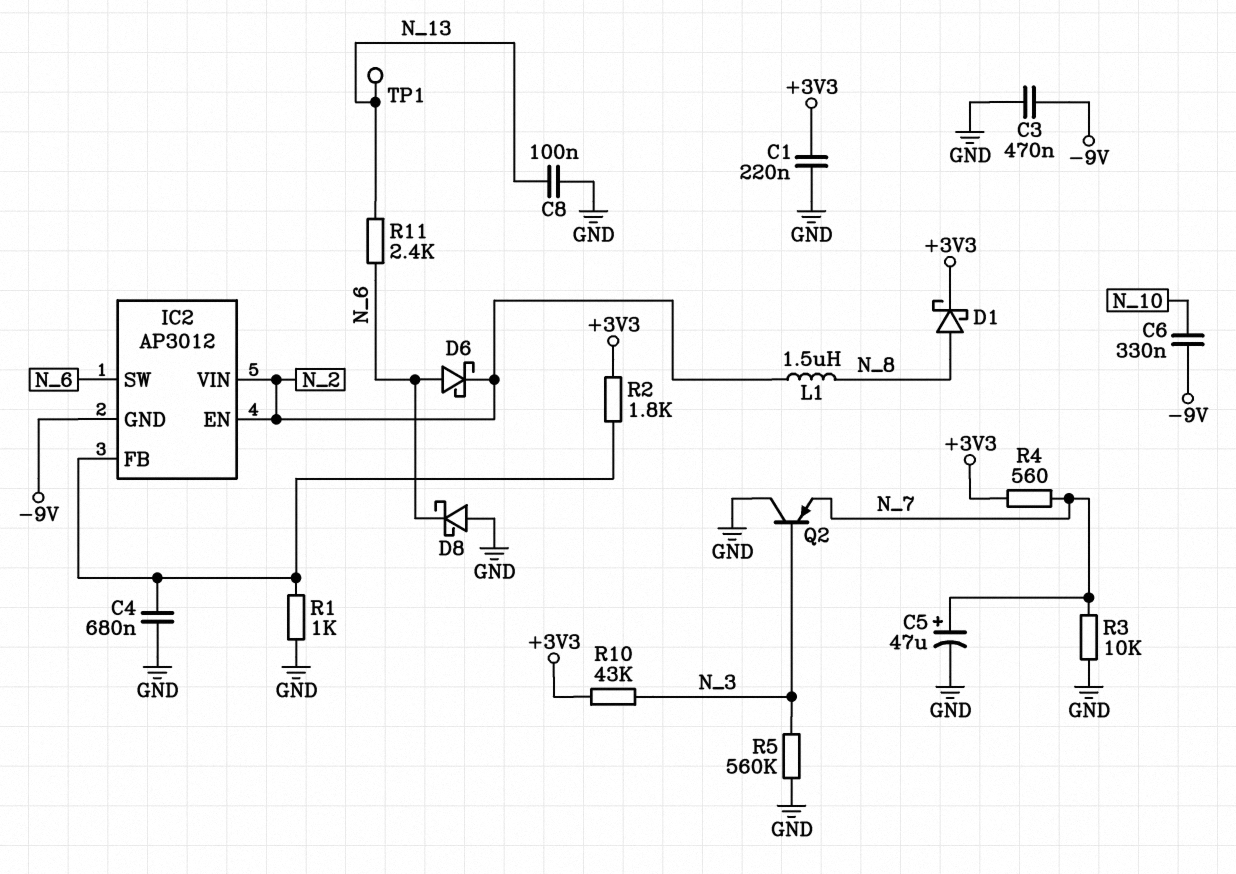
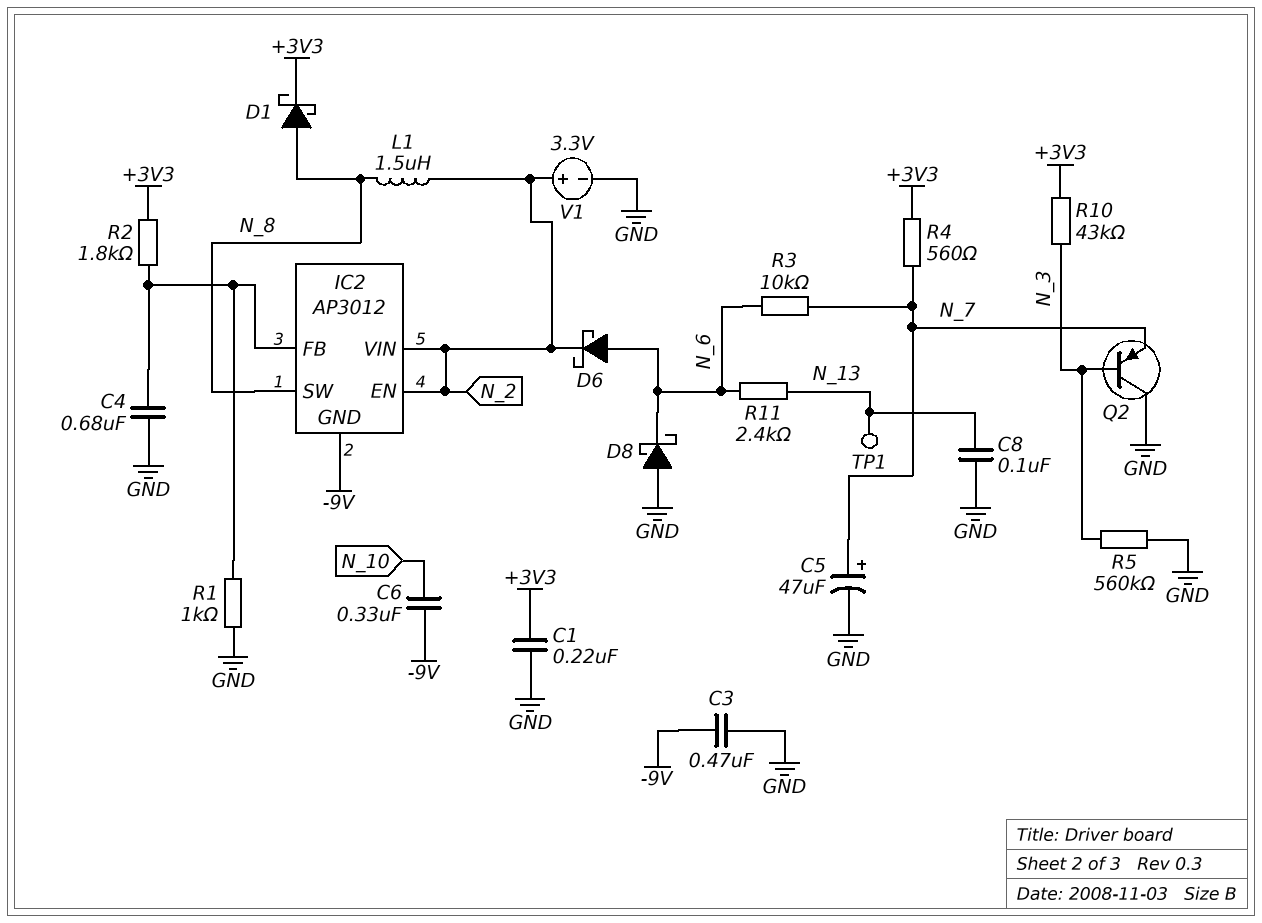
IC2 pin SW: N_6 -> N_8
R3: 10k (GND, N_7) -> 10k (N_6, N_7)
V1: none -> 3.3V (plus N_2, minus GND)

